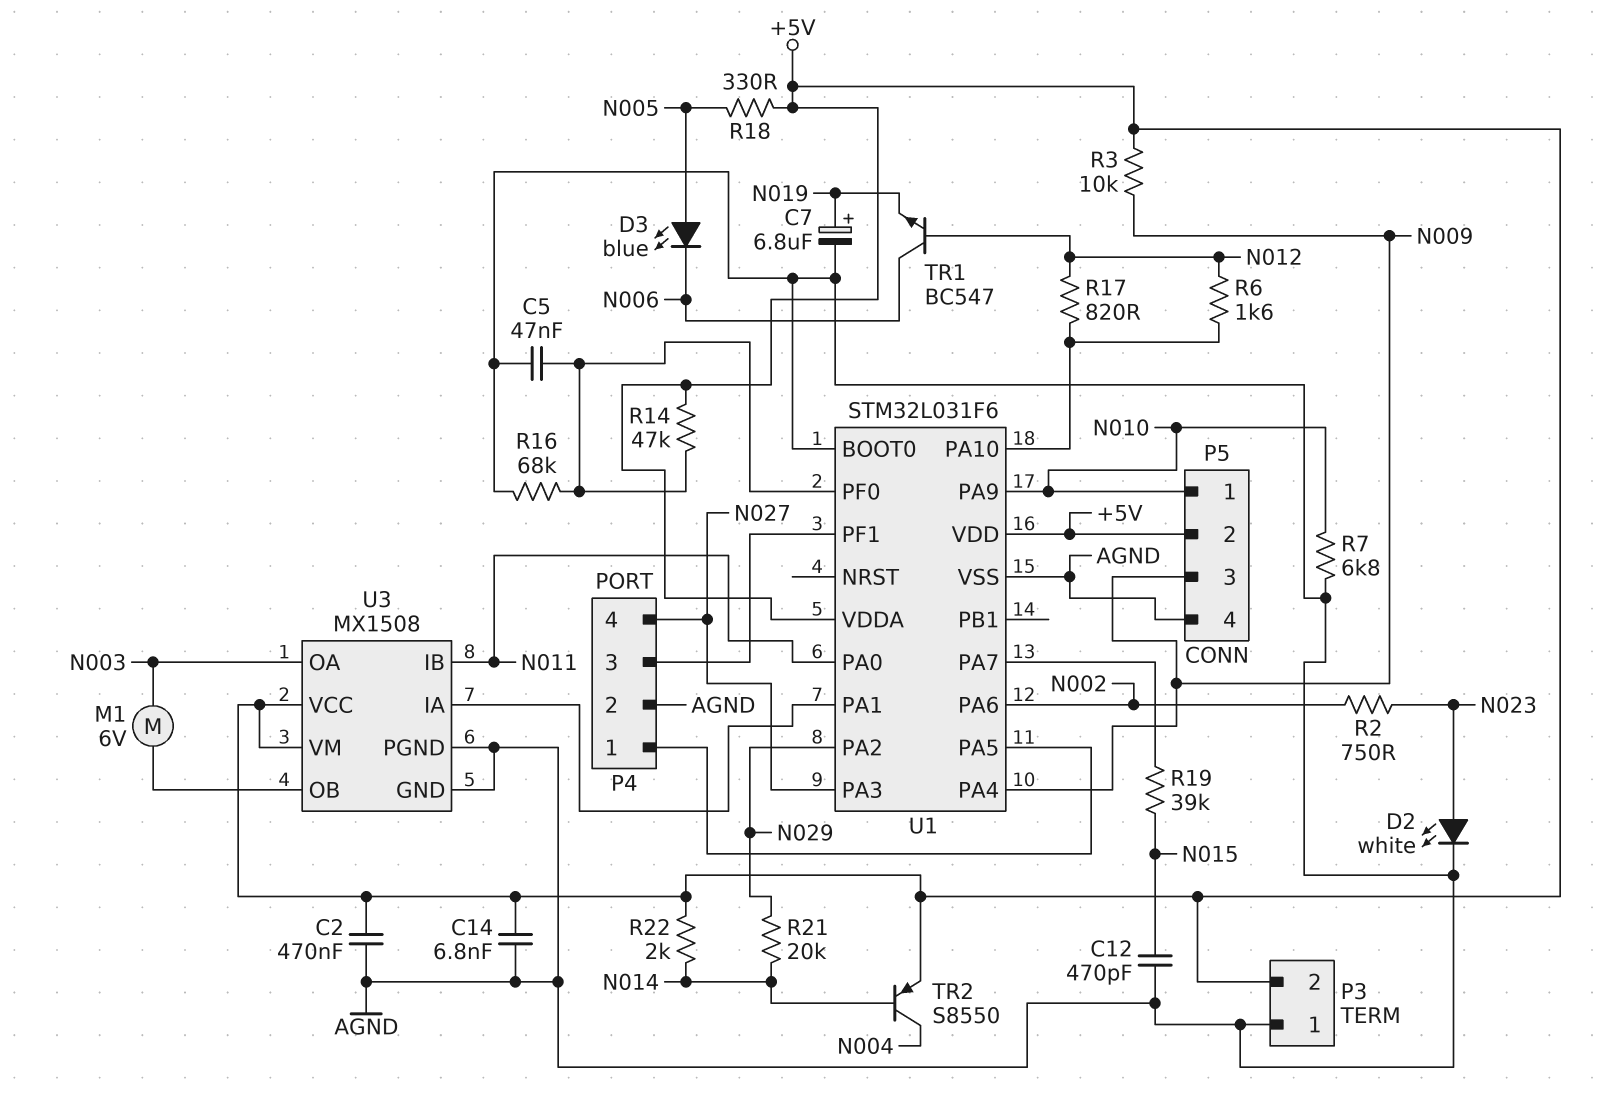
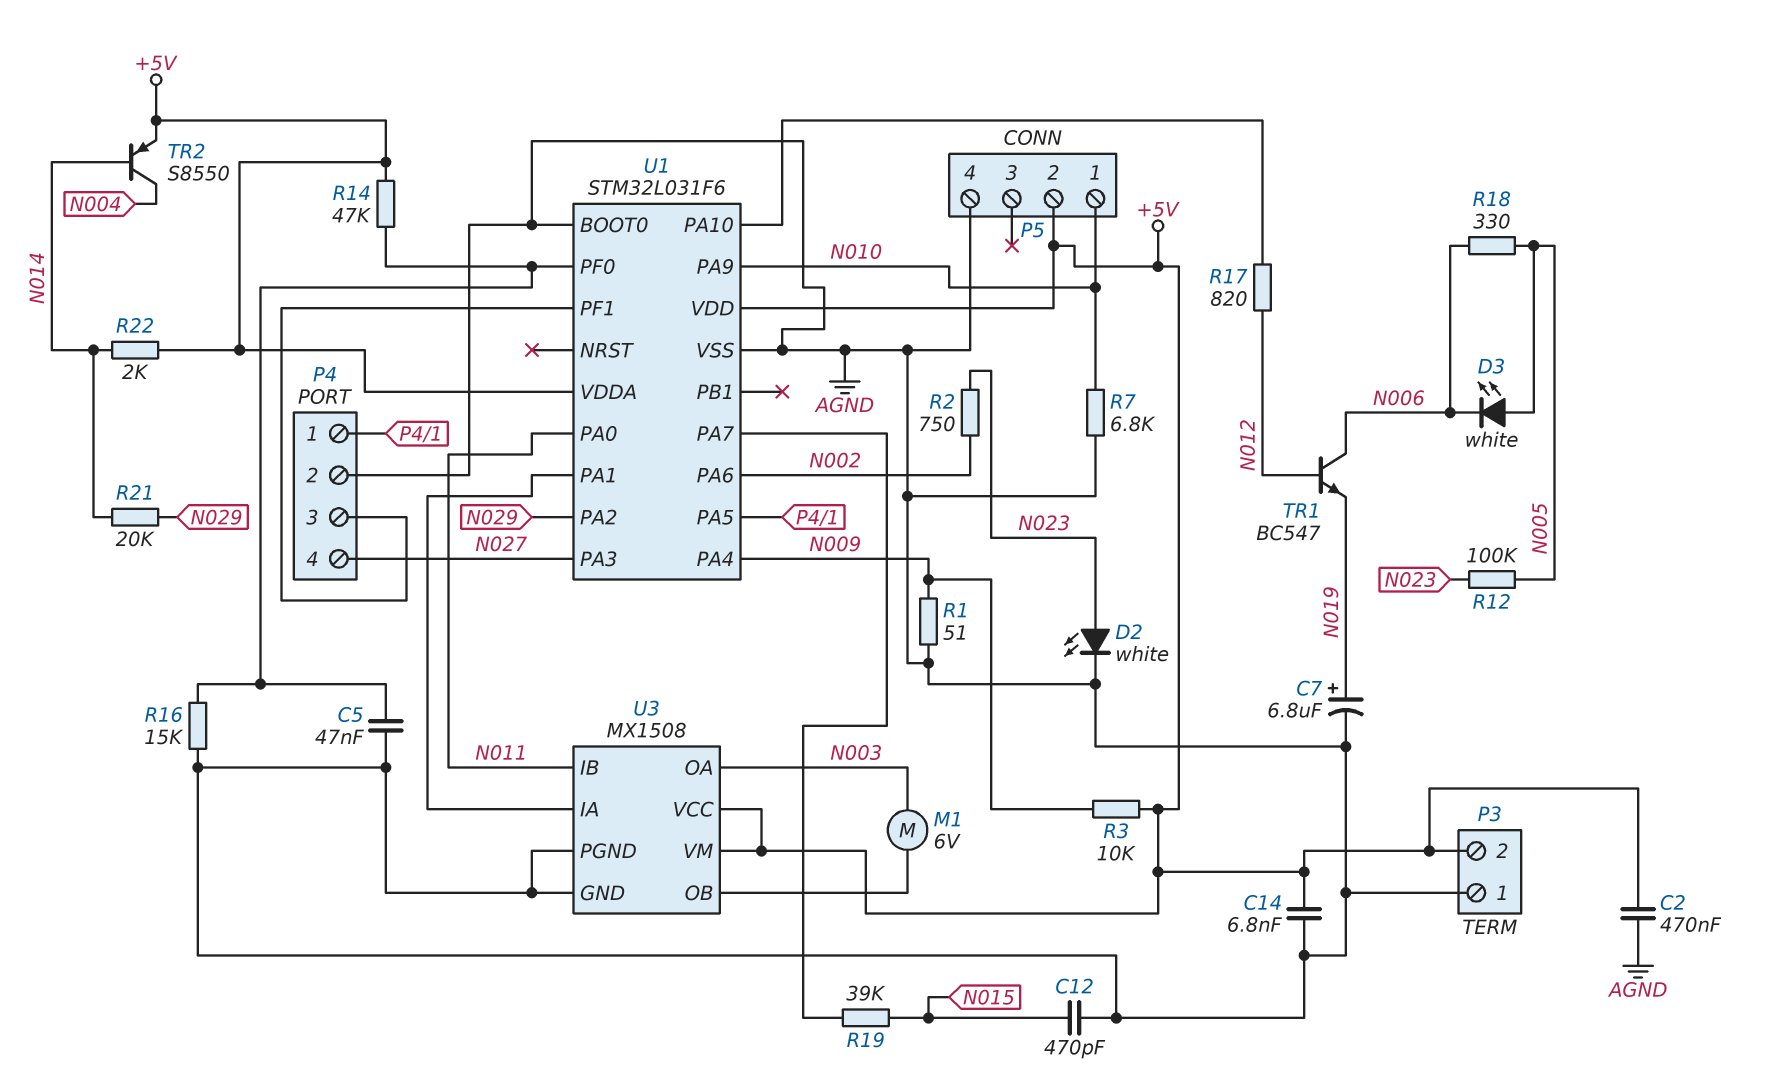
D3: LED blue (A N005, K N006) -> LED white (A N005, K N006)
P5 pin 3: N009 -> none
R1: none -> 51 (AGND, N009)
R6: 1.6k (N012, U1/PA10) -> none
R12: none -> 100k (N005, N023)
R16: 68k (AGND, U1/PF0) -> 15k (AGND, U1/PF0)
R18: 330 (+5V, N005) -> 330 (N005, N006)

